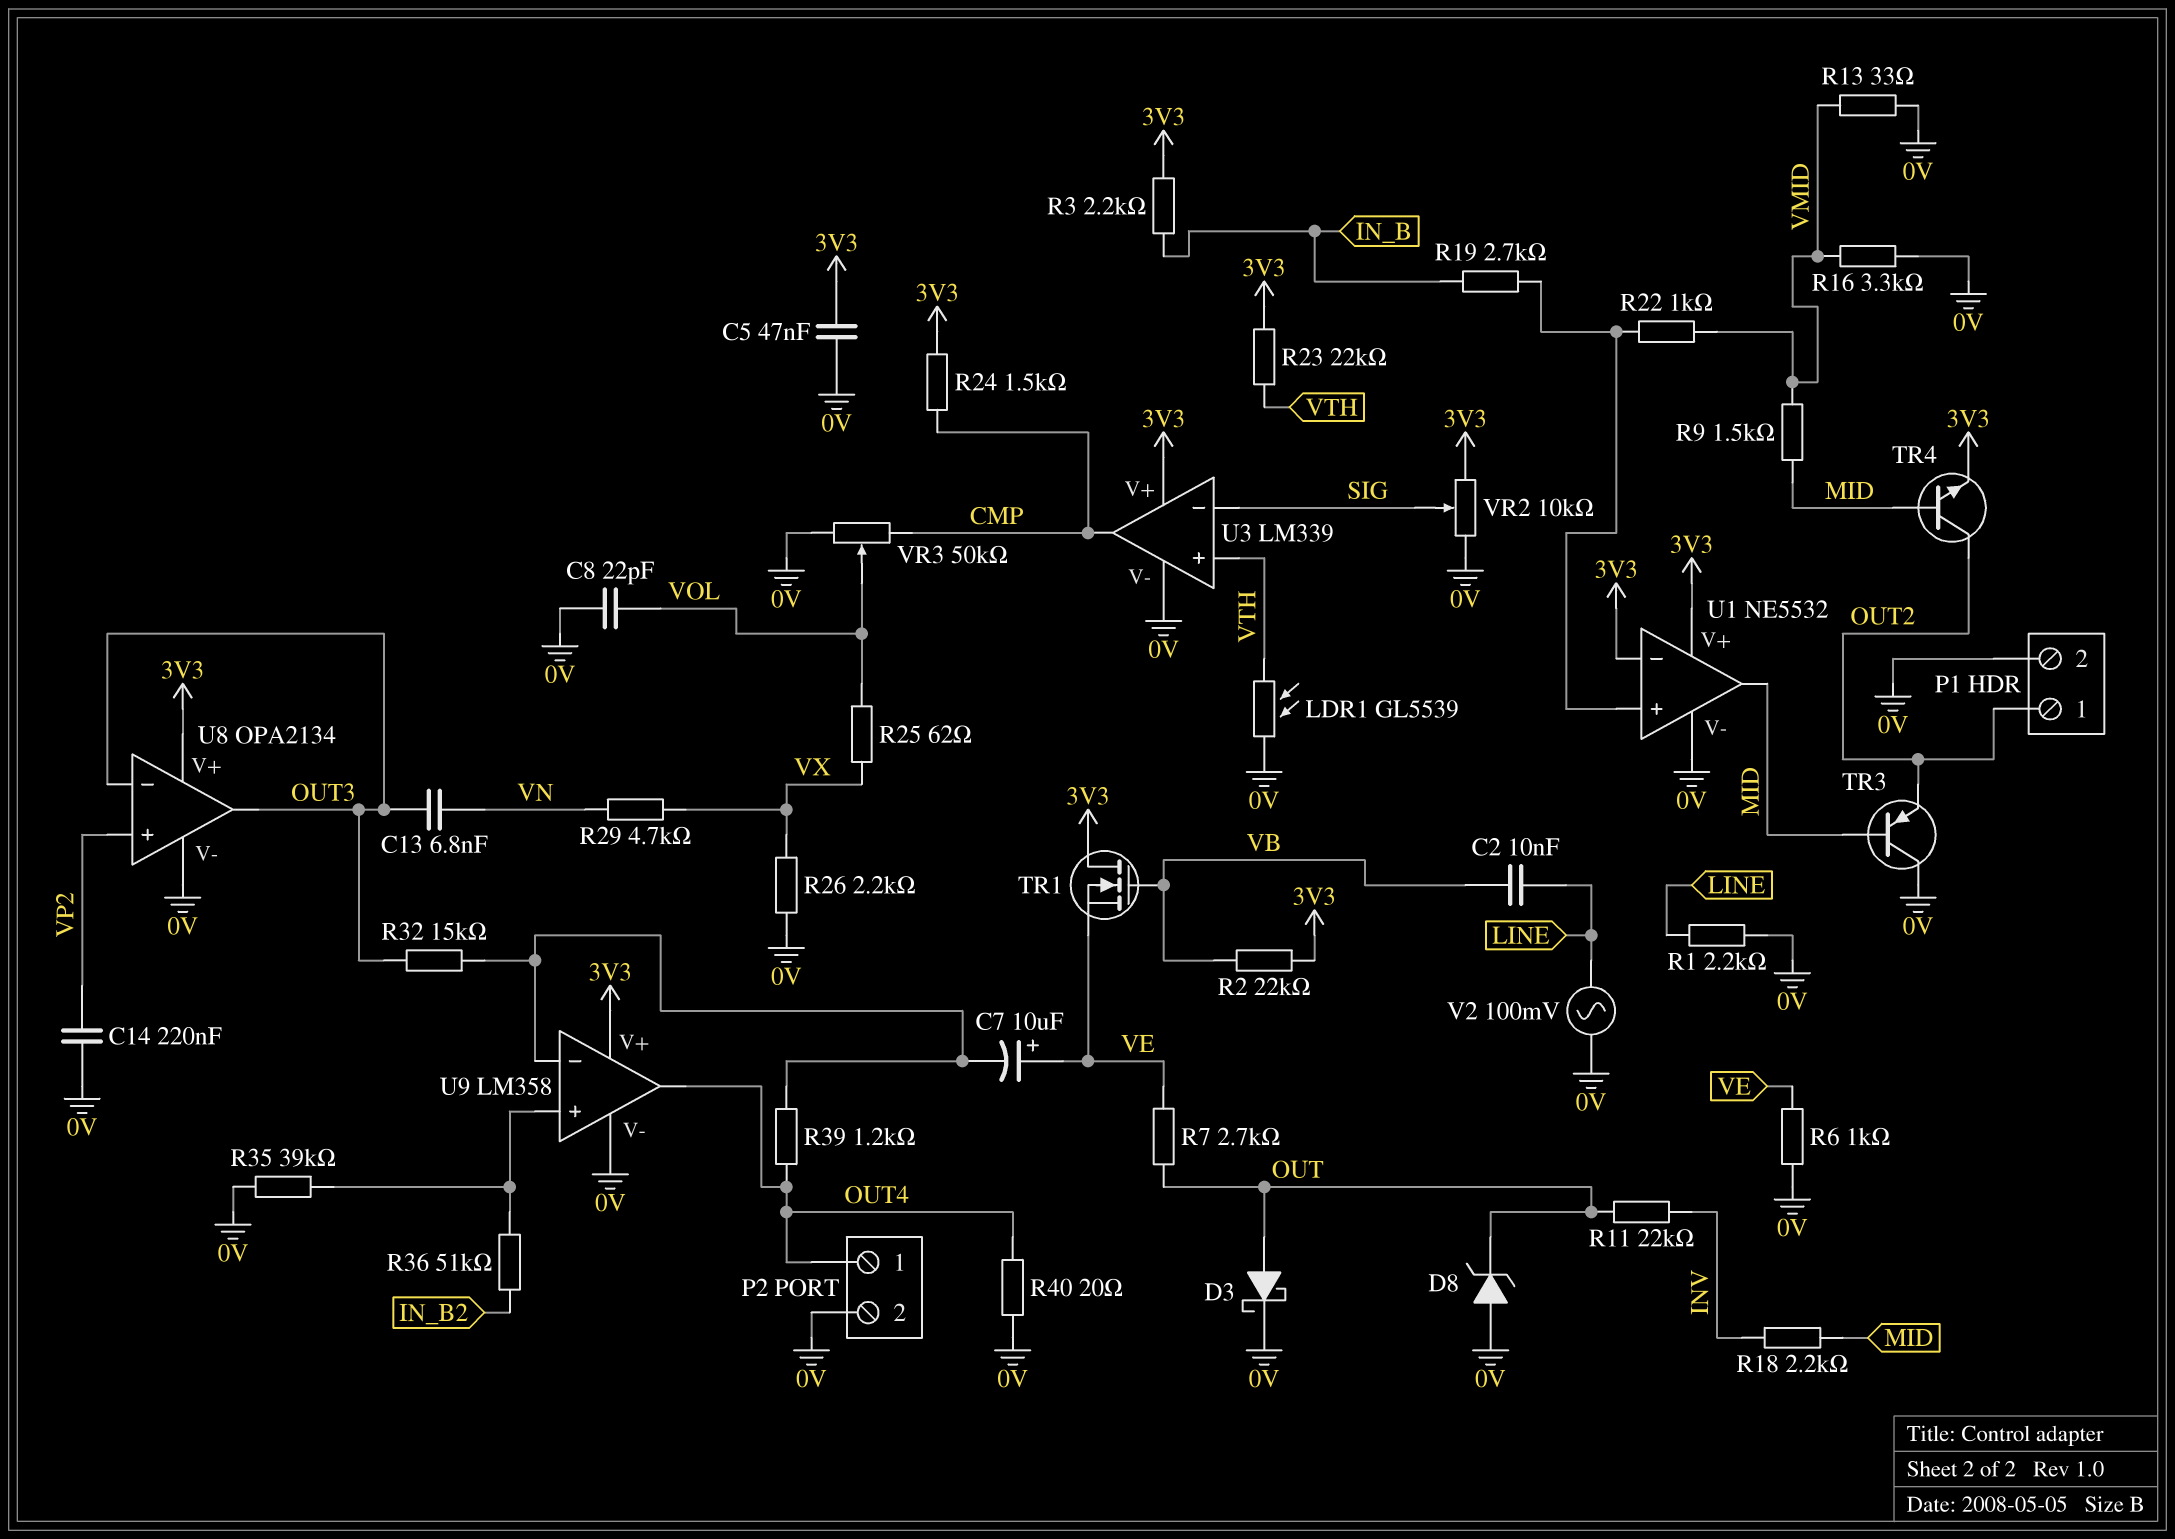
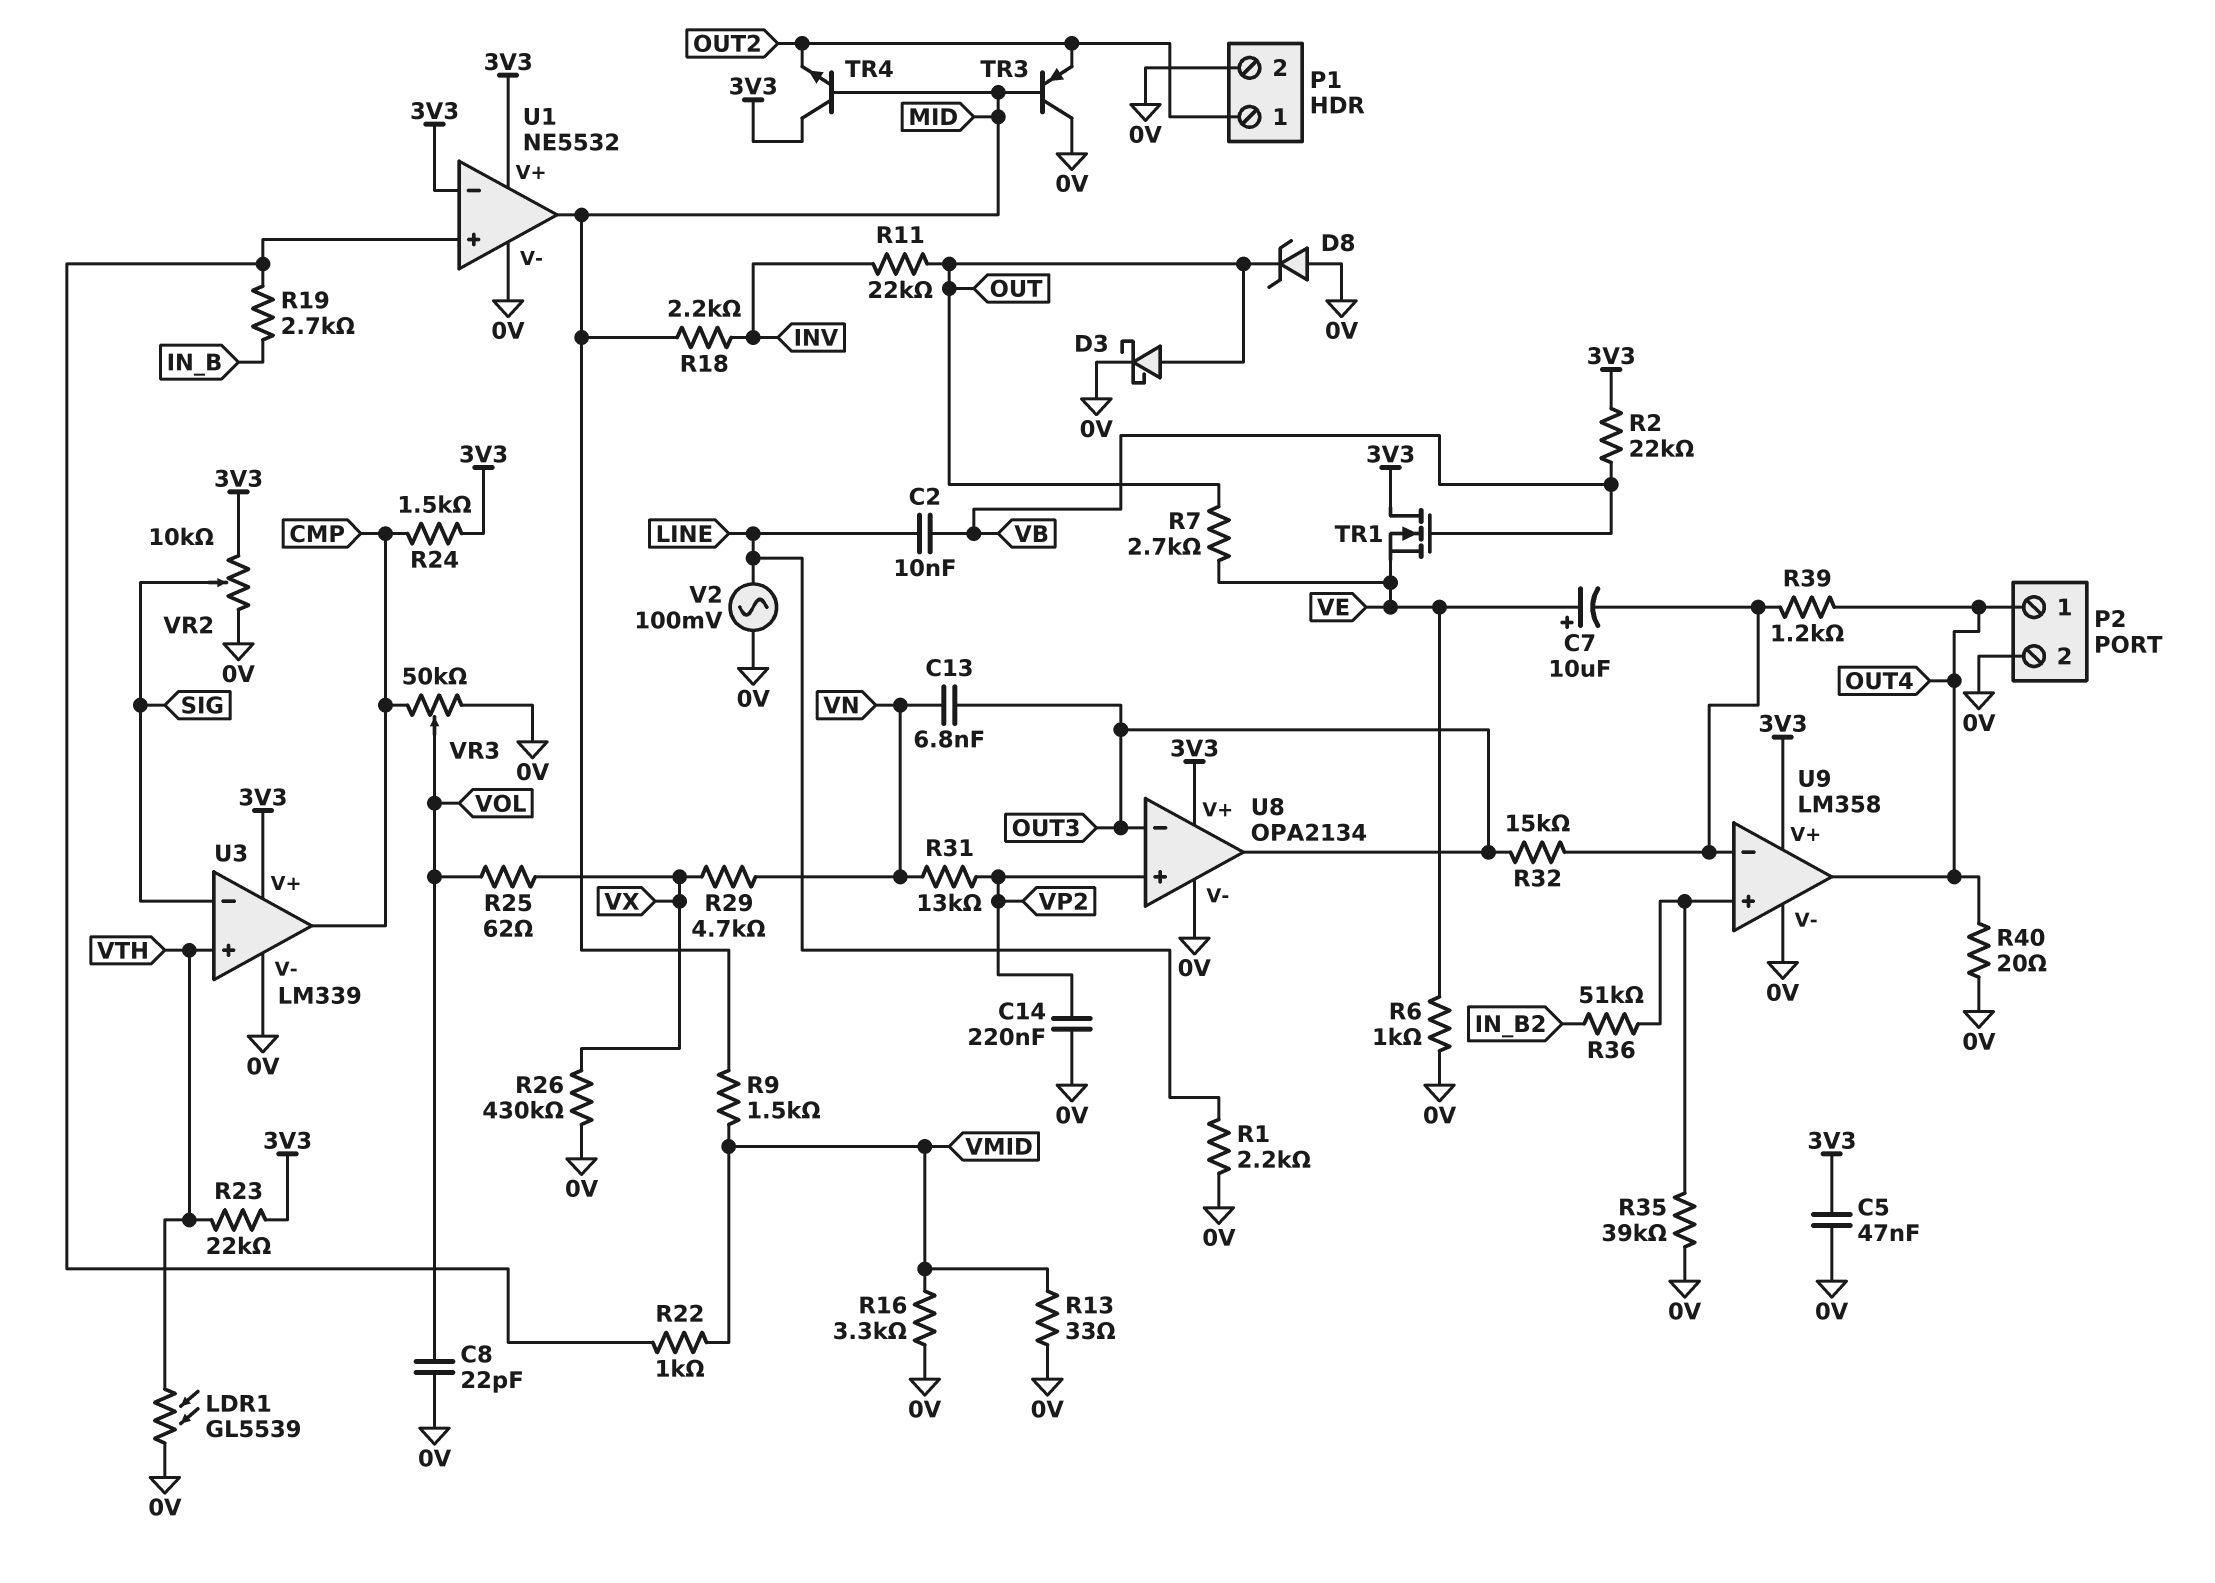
R3: 2.2k (3V3, IN_B) -> none
R26: 2.2k (0V, VX) -> 430k (0V, VX)
R31: none -> 13k (VN, VP2)
TR4: NPN (B MID, C OUT2, E 3V3) -> NPN (B MID, C 3V3, E OUT2)

